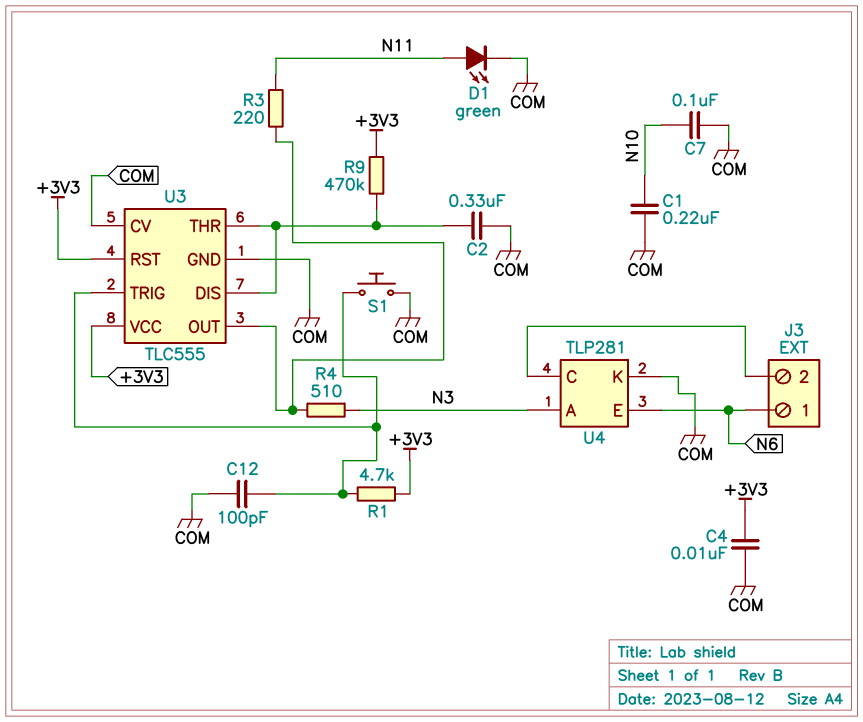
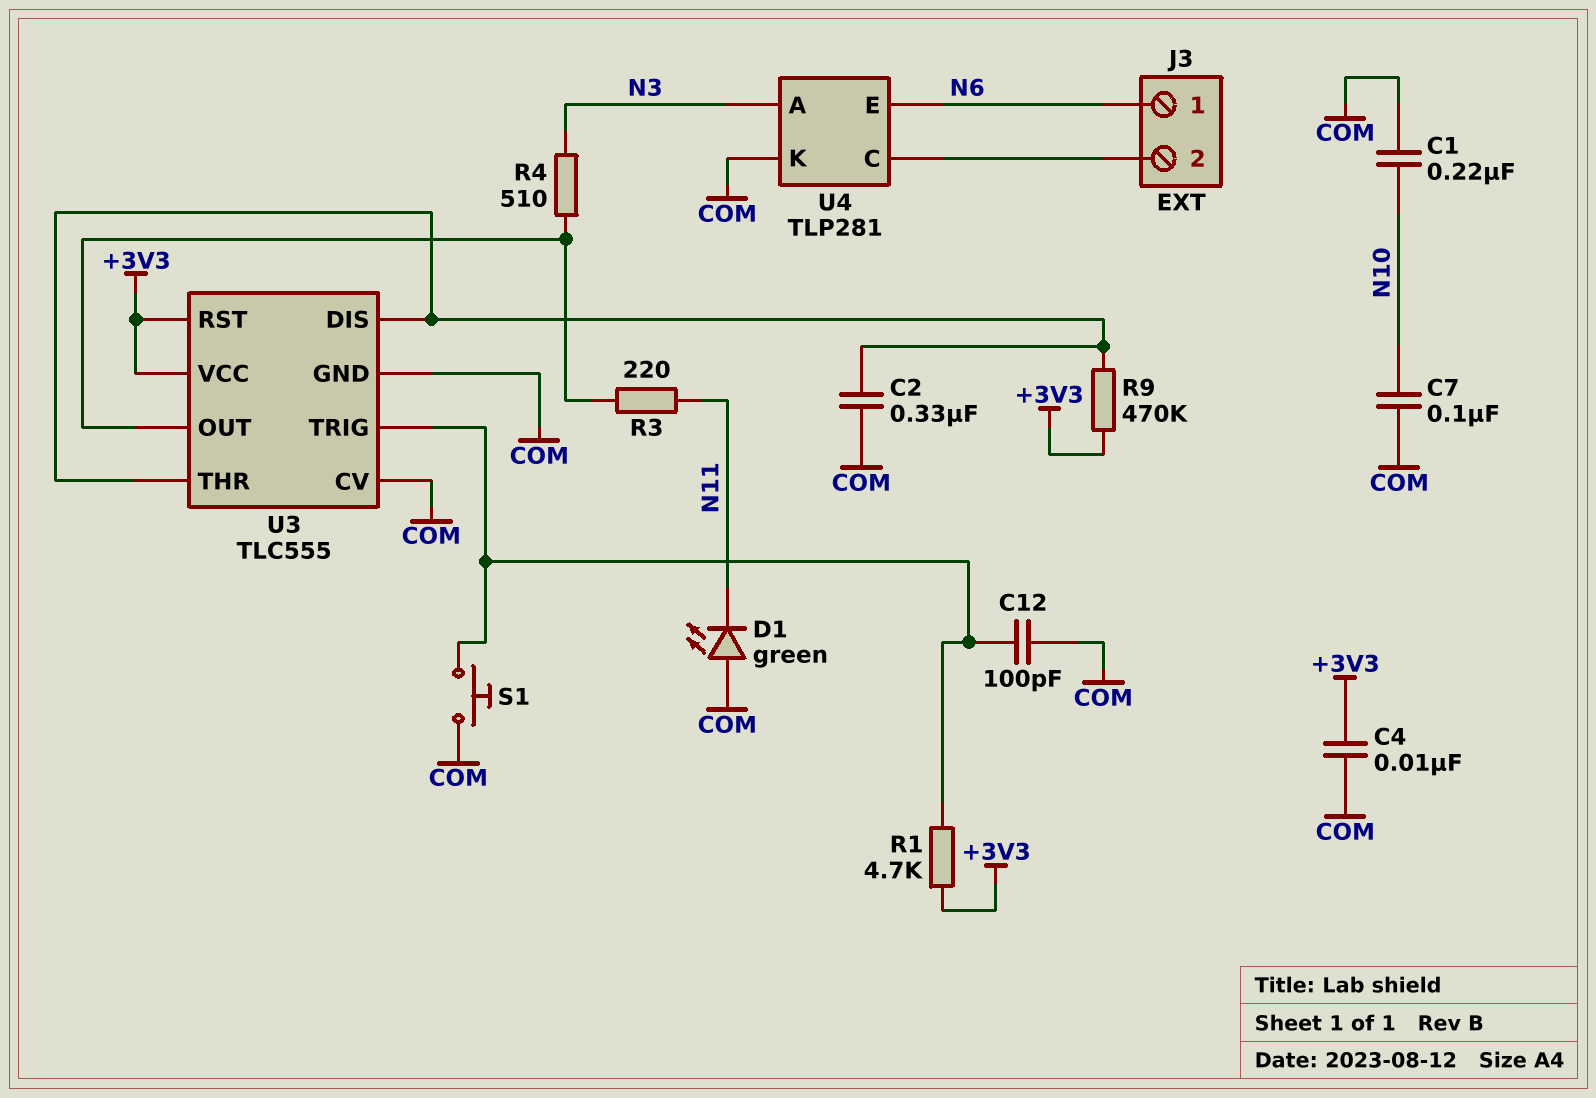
D1: LED green (A N11, K COM) -> LED green (A COM, K N11)

